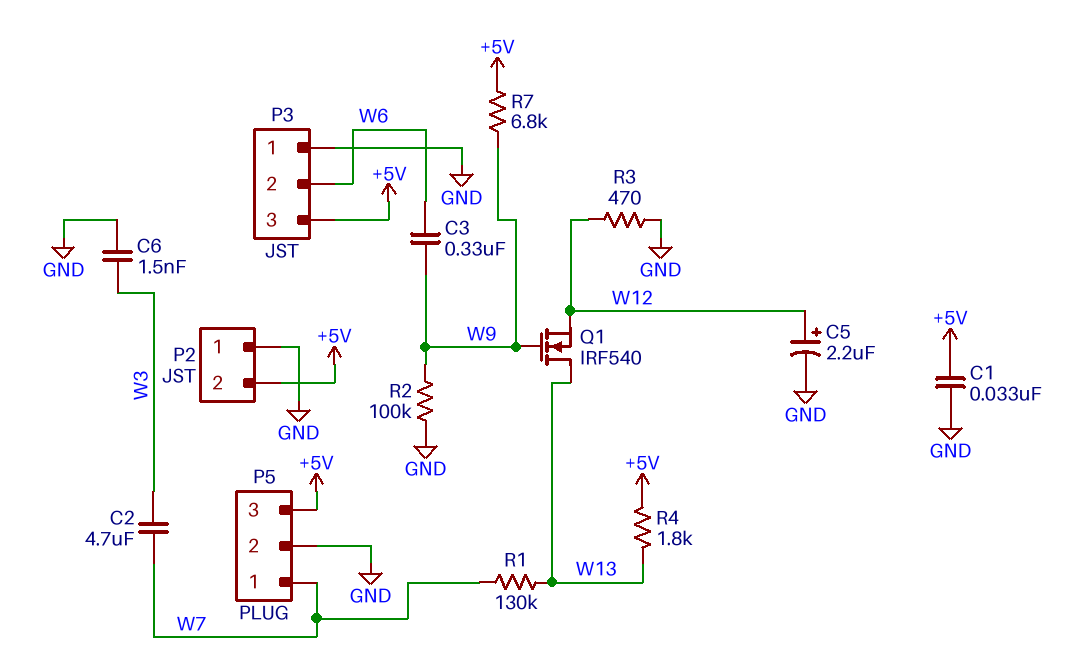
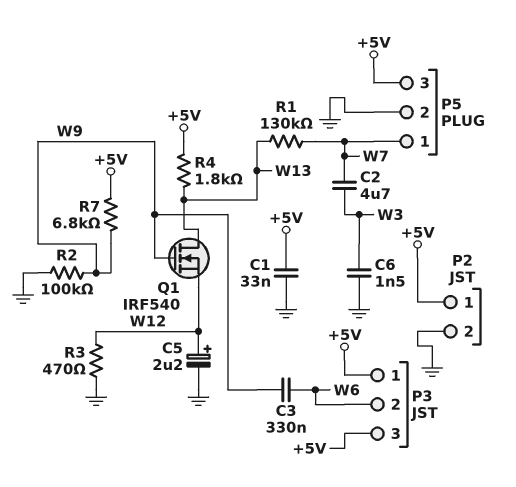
P2 pin 1: GND -> +5V
P2 pin 2: +5V -> GND
P3 pin 1: GND -> +5V

